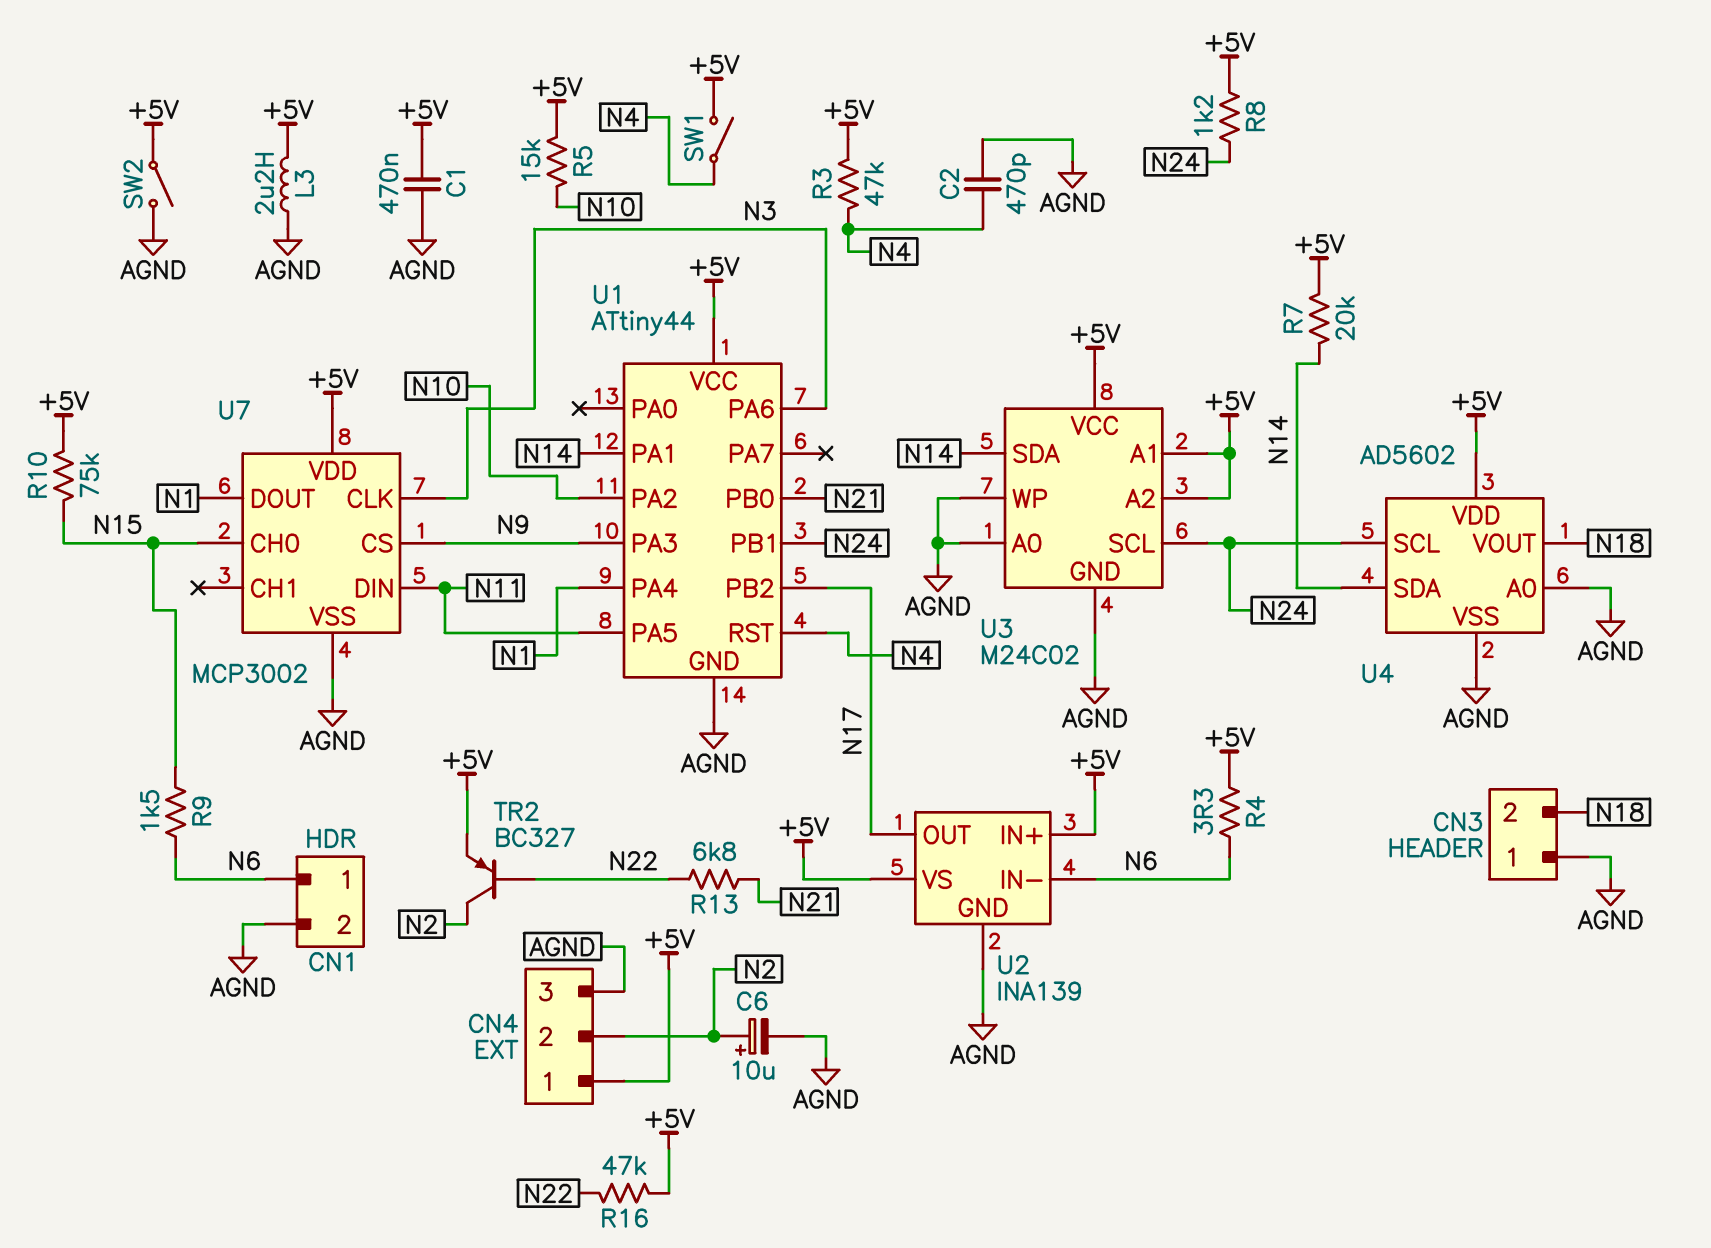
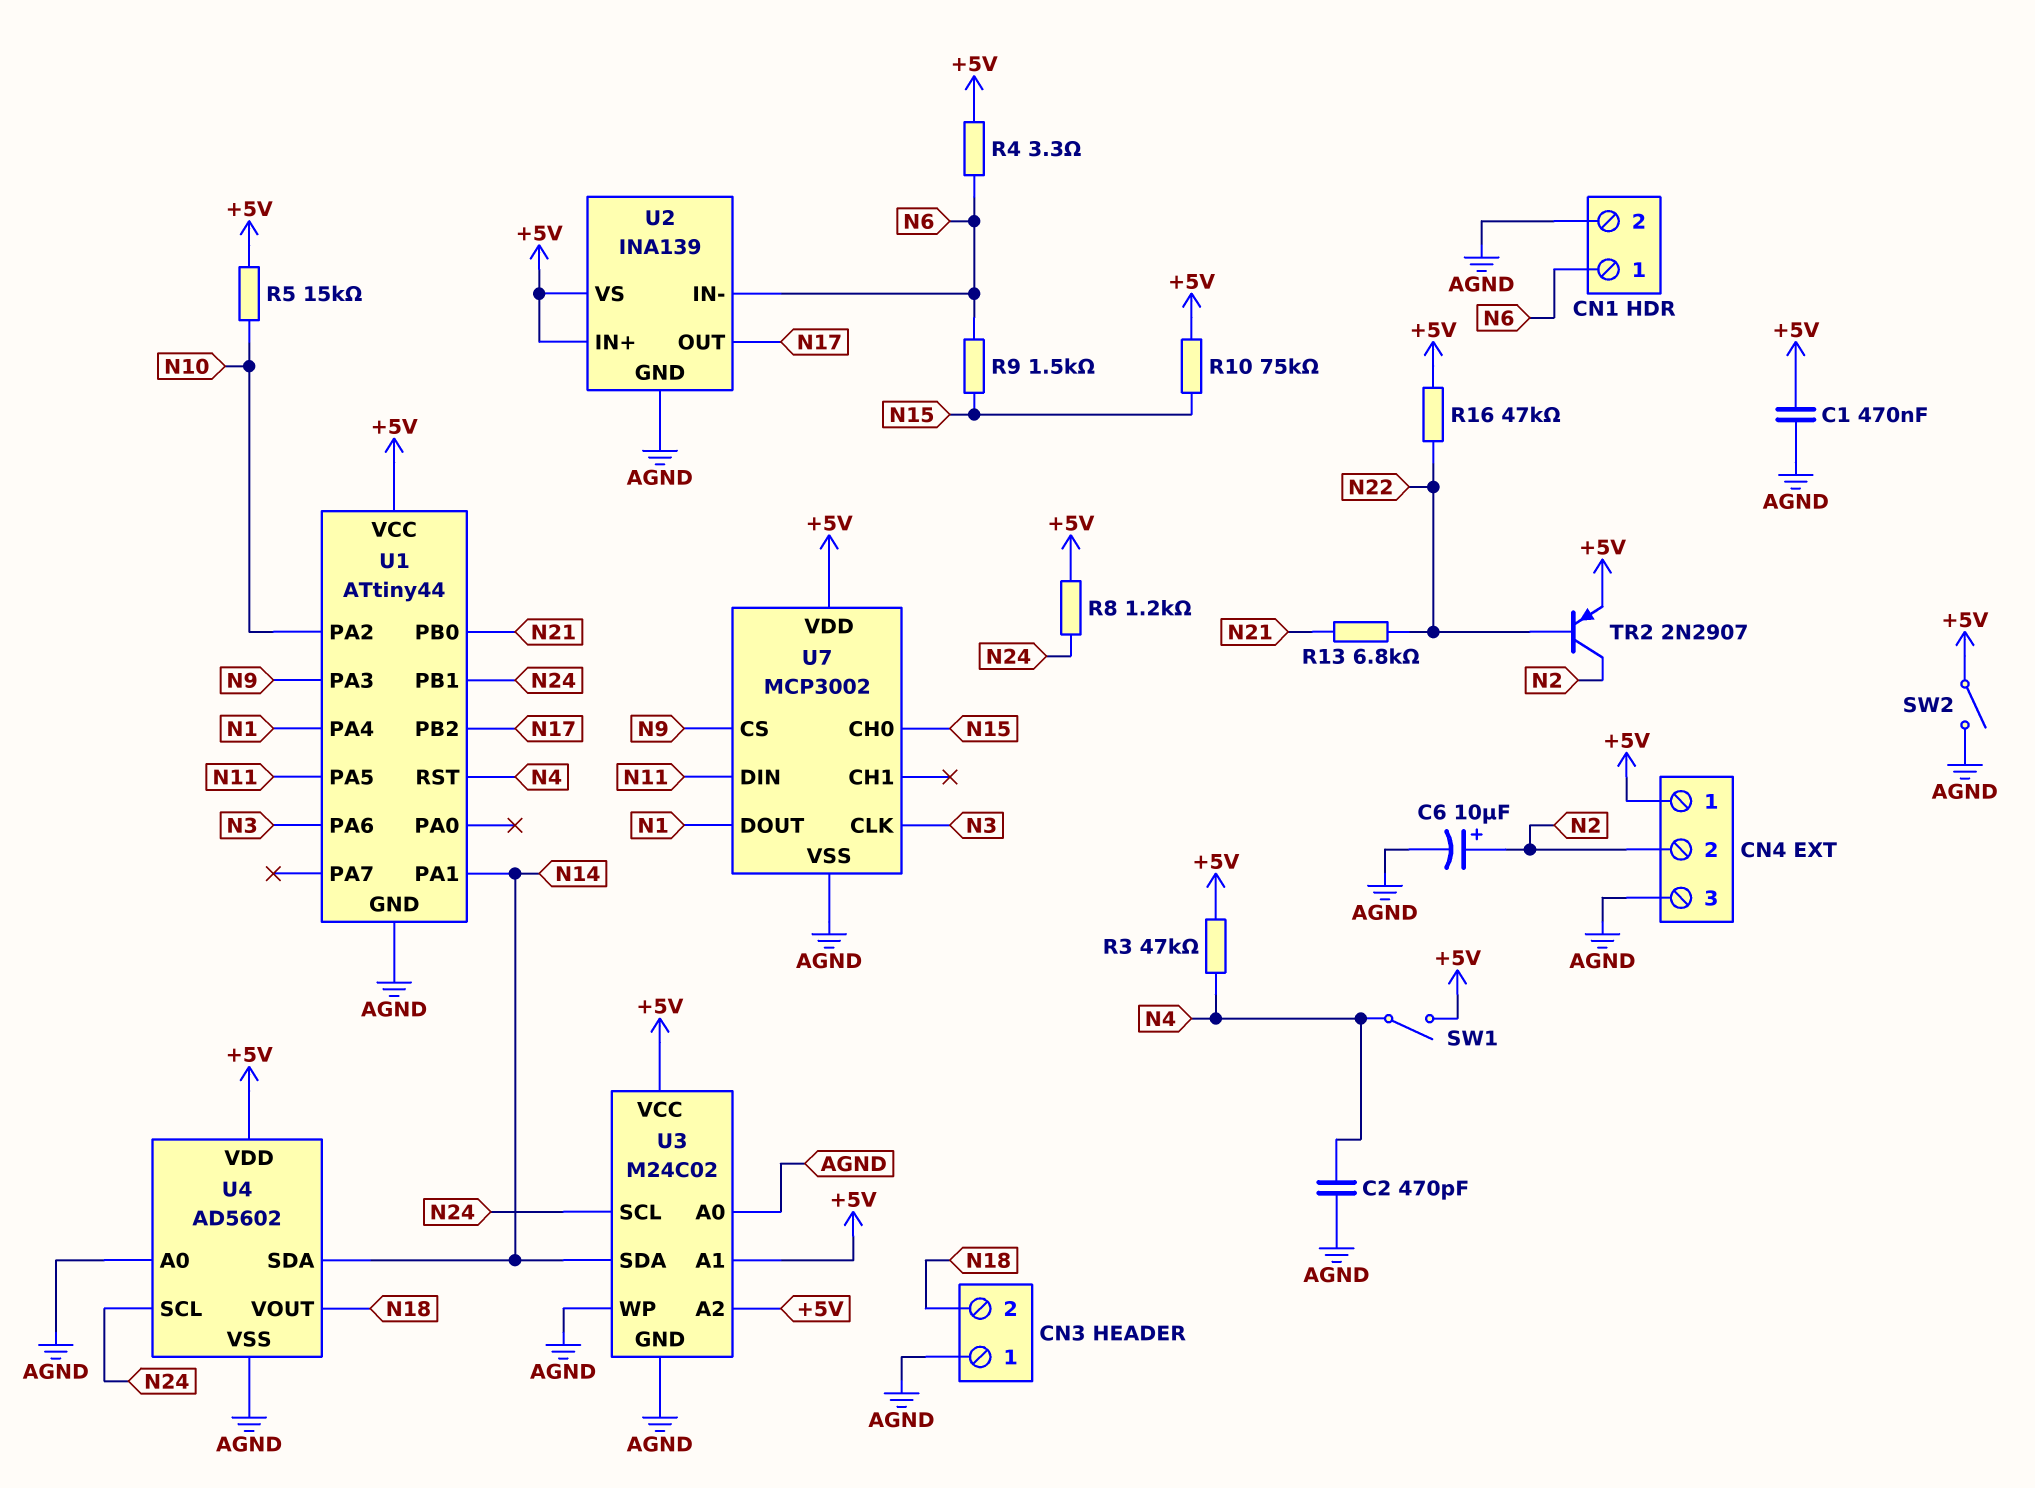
L3: 2.2uH (+5V, AGND) -> none
R7: 20k (+5V, N14) -> none
TR2: PNP BC327 (B N22, C N2, E +5V) -> PNP 2N2907 (B N22, C N2, E +5V)

